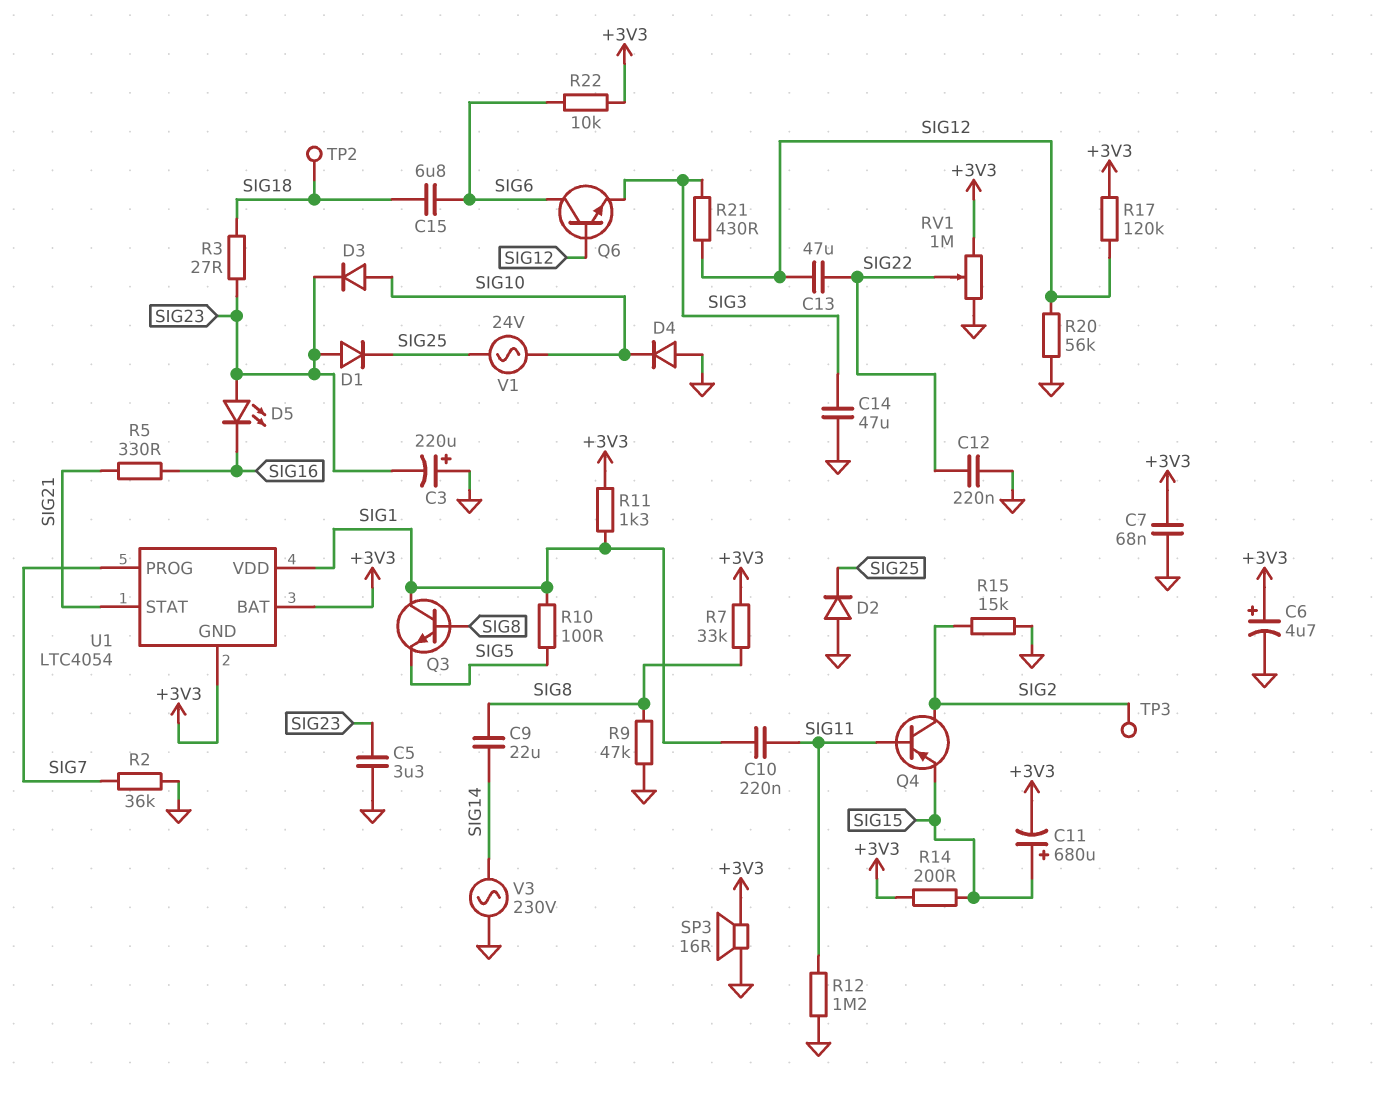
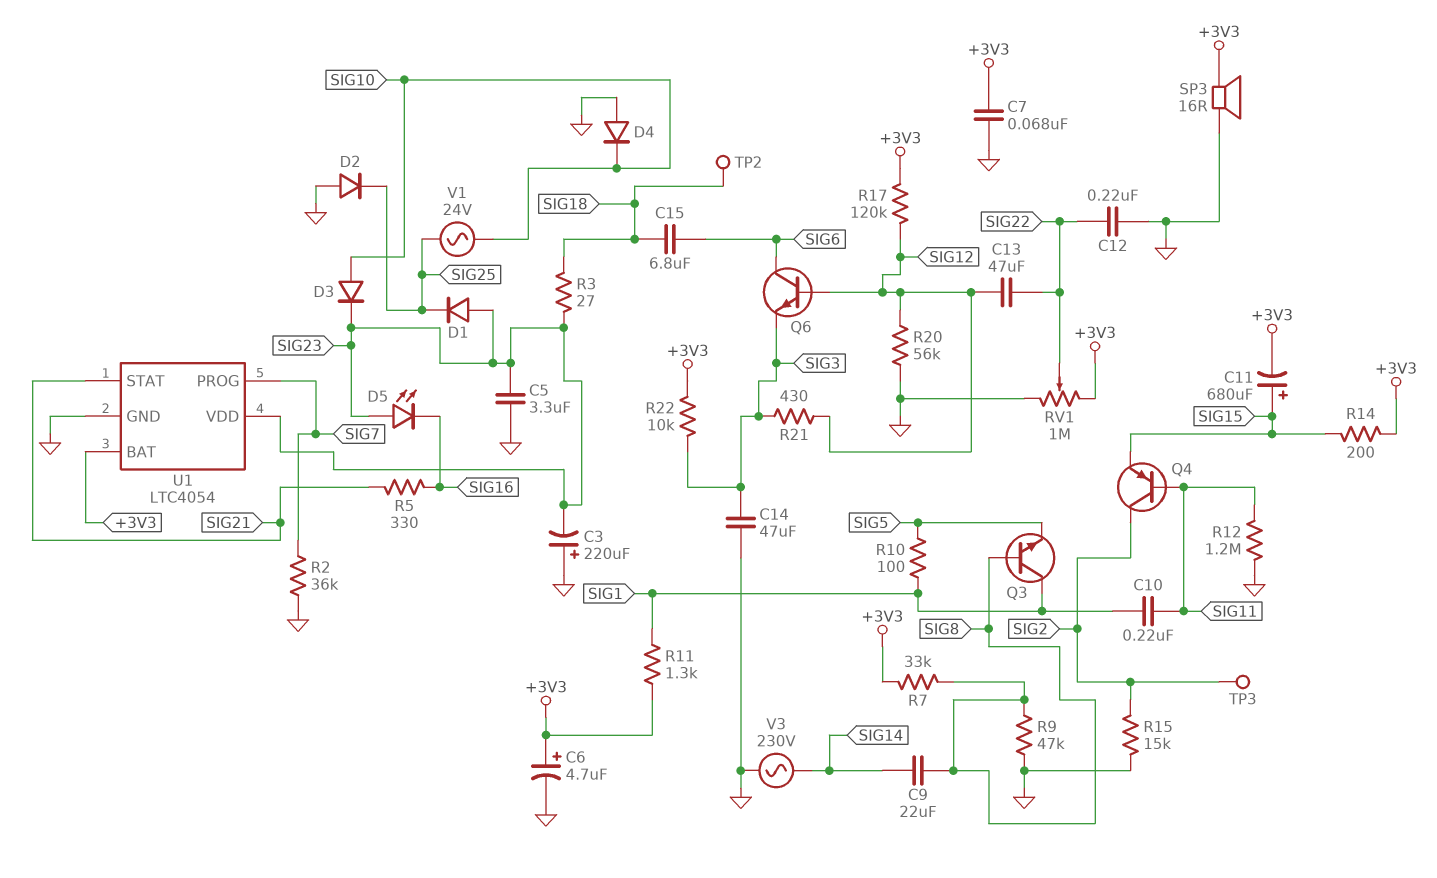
R22: 10k (+3V3, SIG6) -> 10k (+3V3, SIG3)
U1 pin GND: +3V3 -> GND
U1 pin VDD: SIG1 -> SIG23

